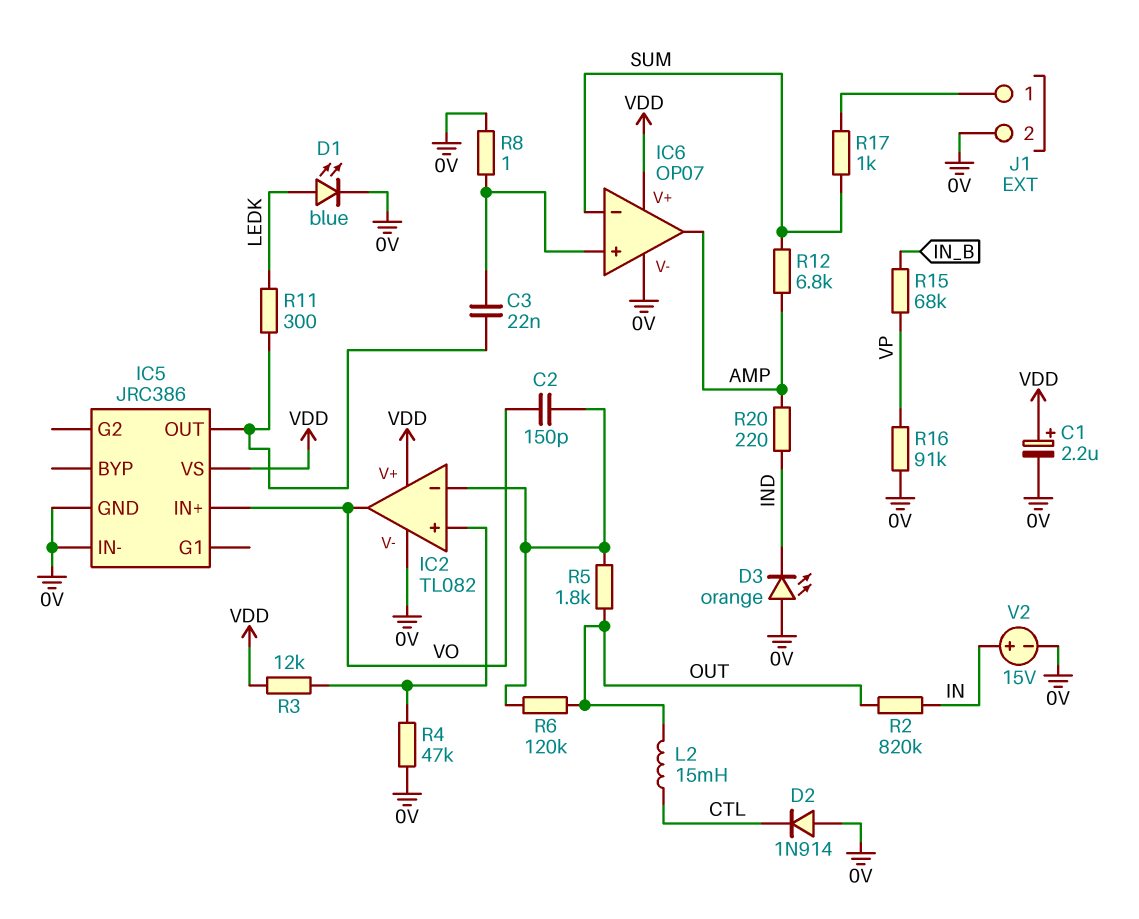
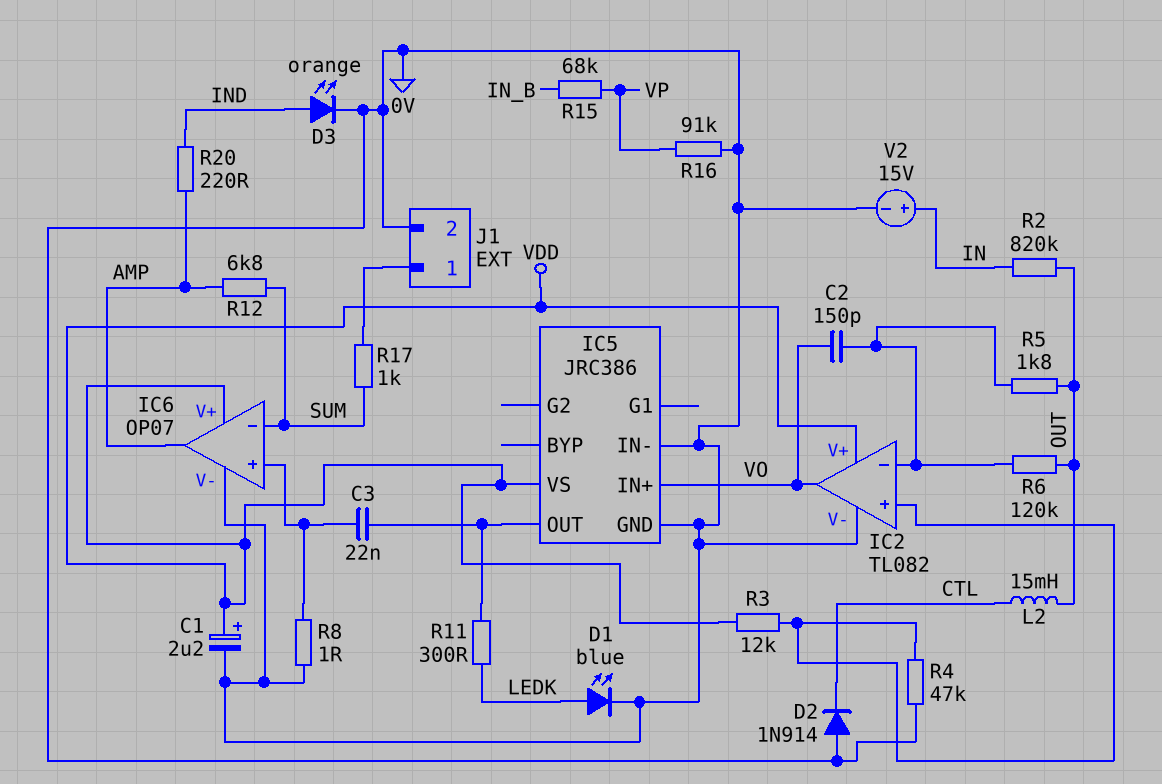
D3: LED orange (A 0V, K IND) -> LED orange (A IND, K 0V)

